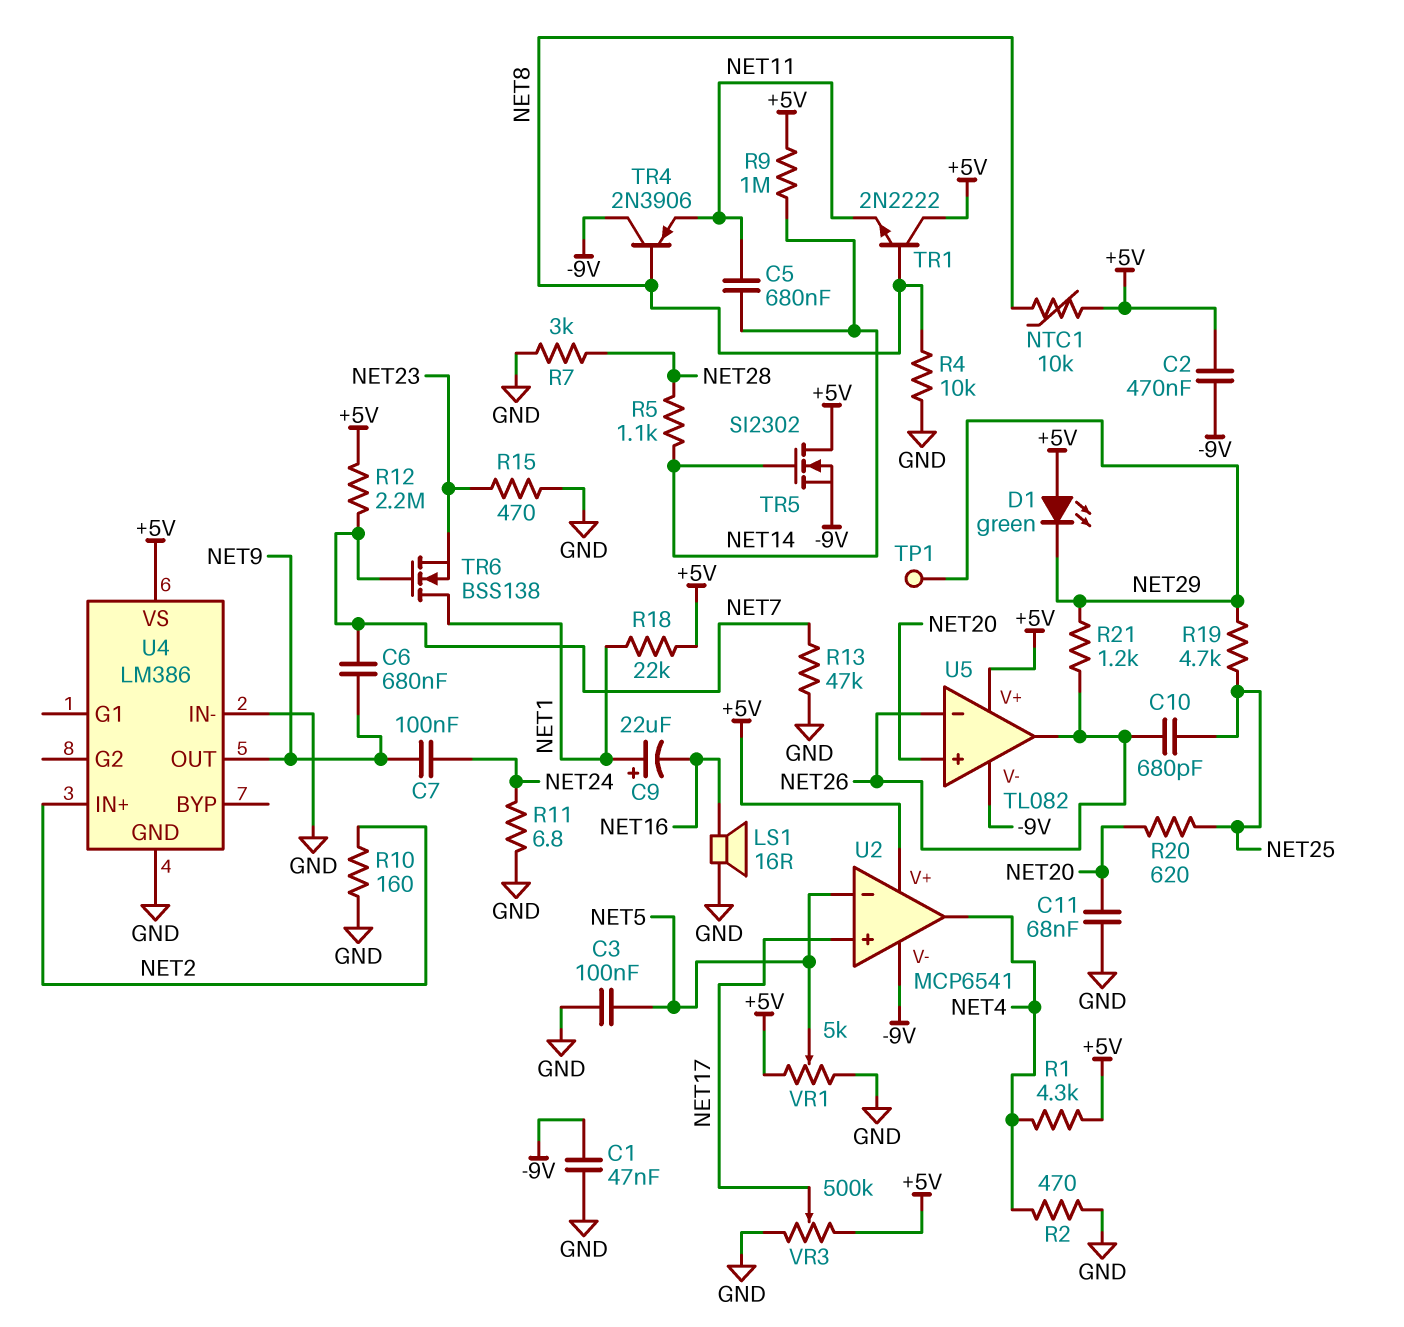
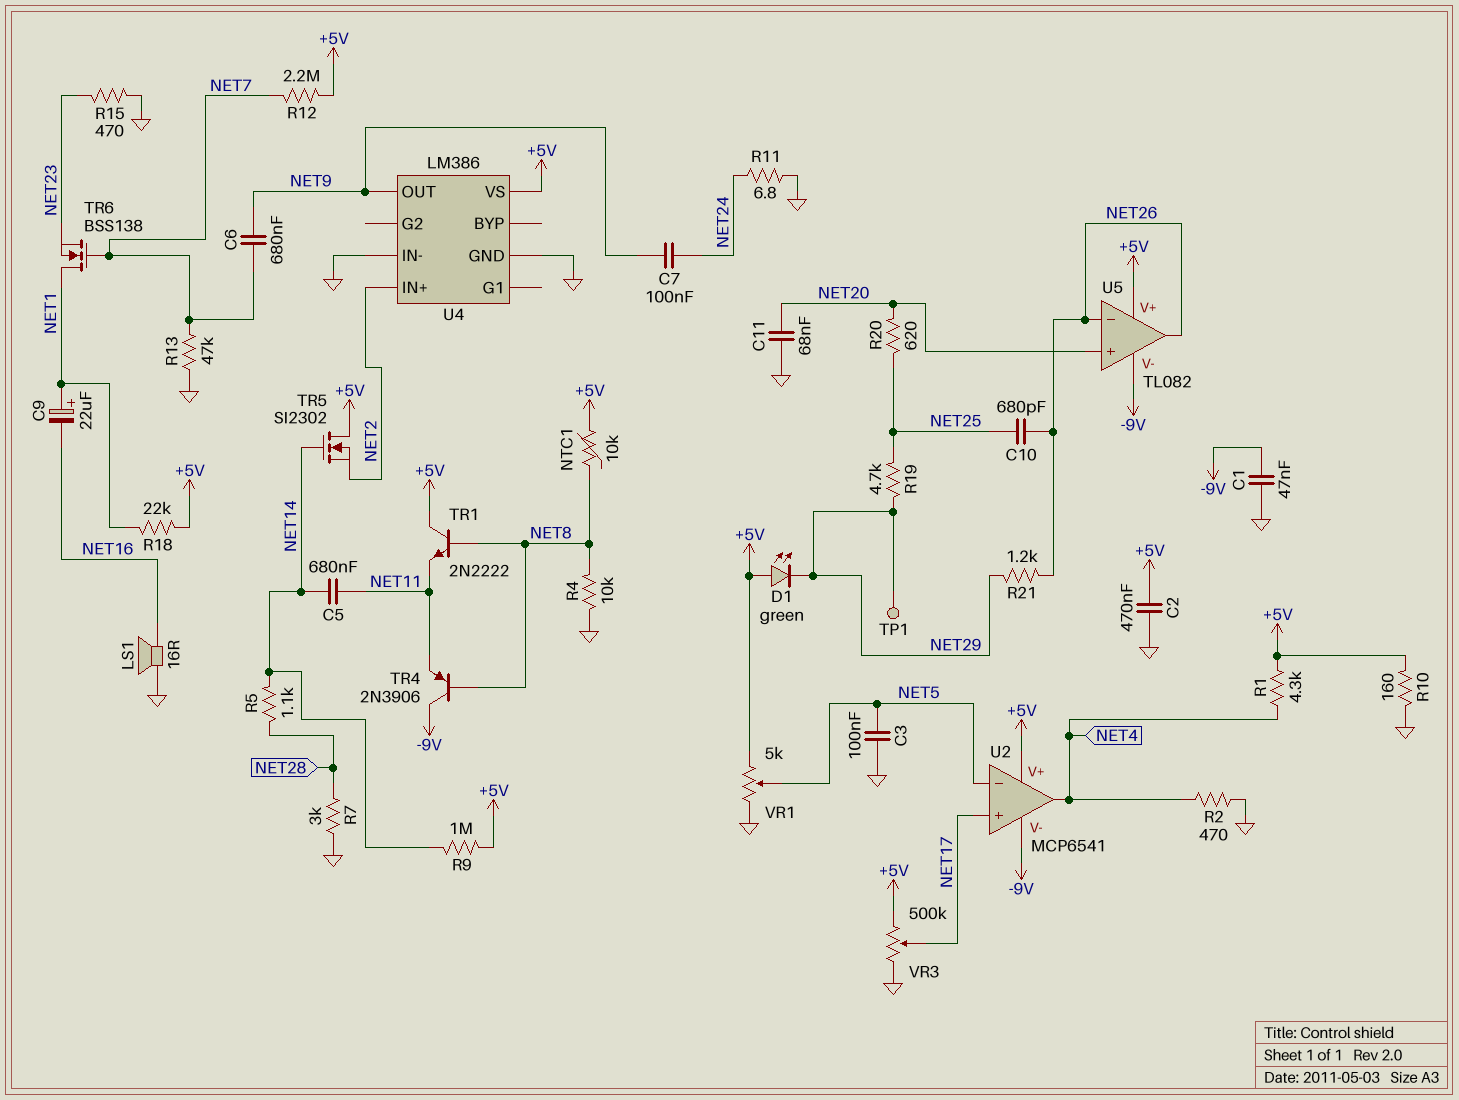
C2: 470nF (+5V, -9V) -> 470nF (+5V, GND)
R10: 160 (GND, NET2) -> 160 (+5V, GND)
TR5: NMOS SI2302 (G NET14, D +5V, S -9V) -> NMOS SI2302 (G NET14, D +5V, S NET2)

